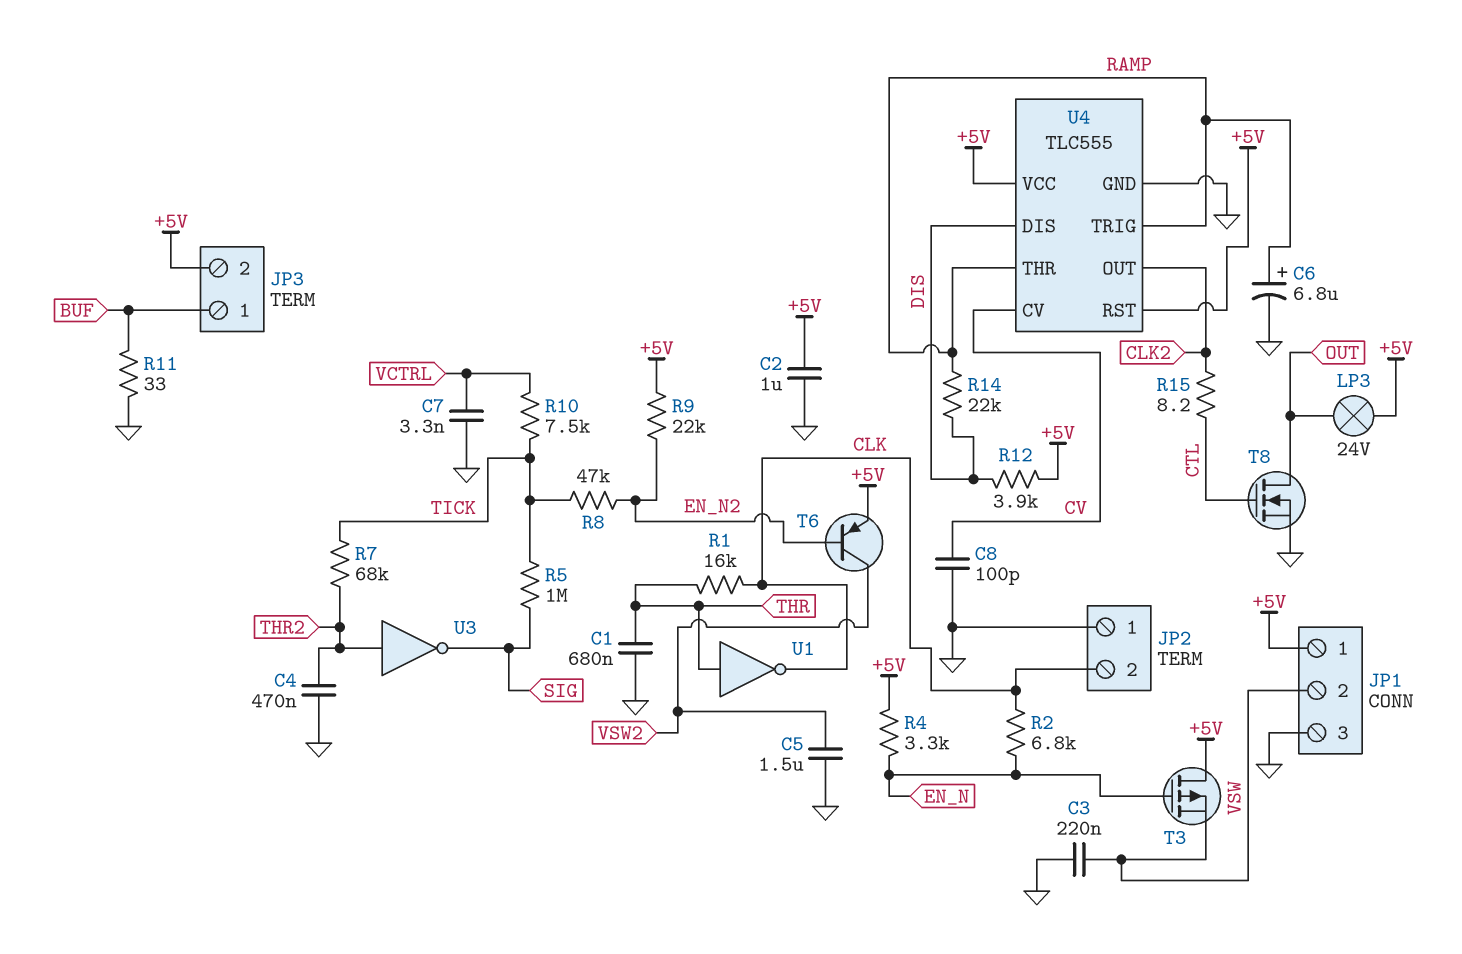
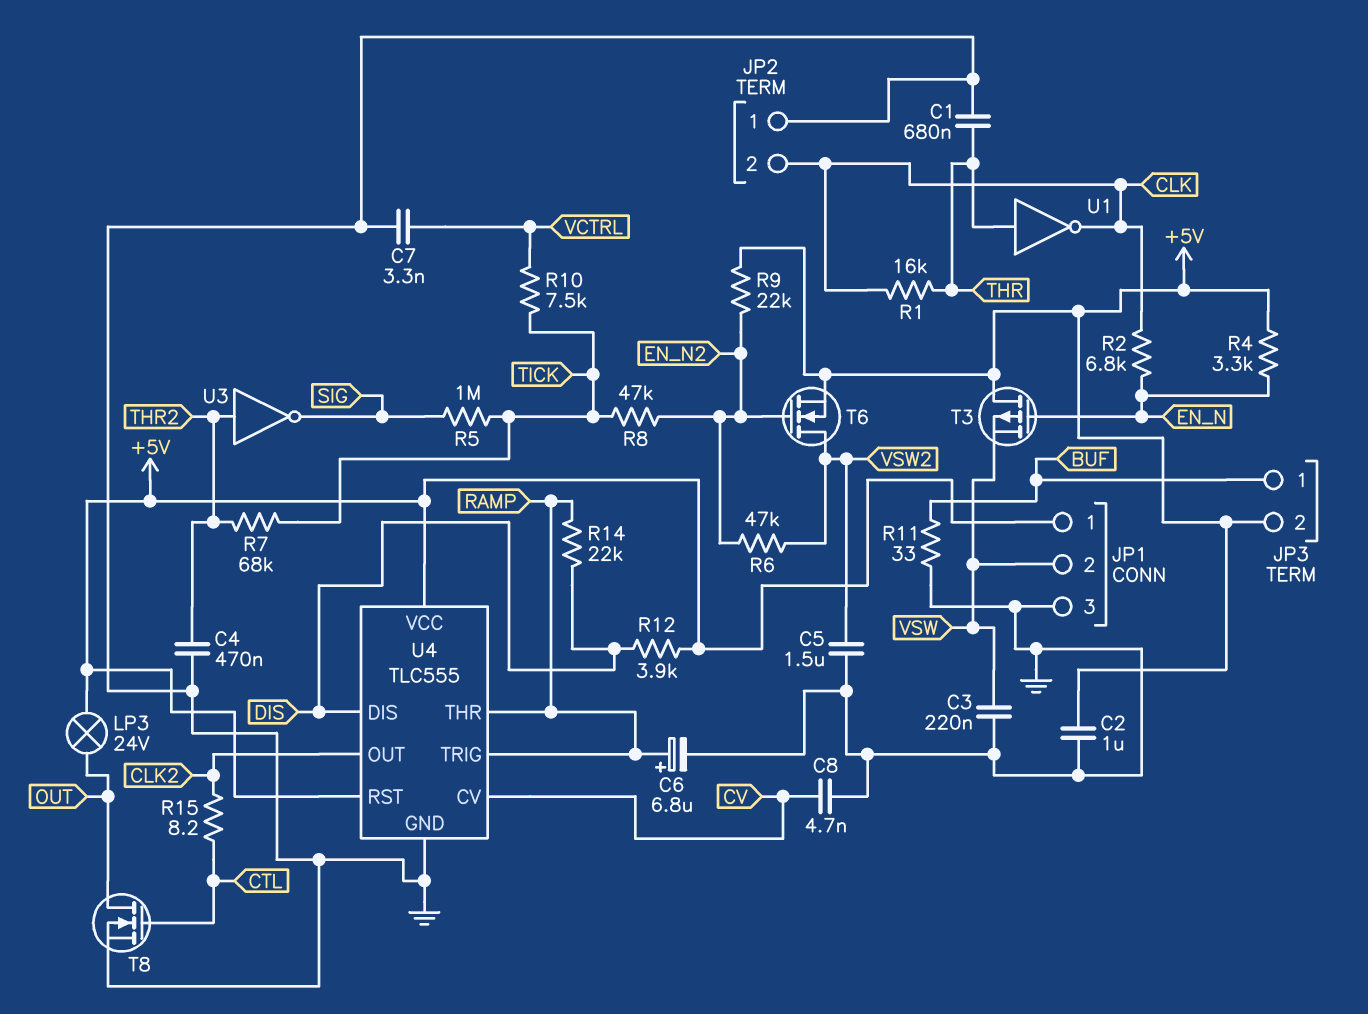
C8: 100pF (CV, GND) -> 4.7nF (CV, GND)
R6: none -> 47k (EN_N2, VSW2)
T6: PNP (B EN_N2, C VSW2, E +5V) -> NMOS (G EN_N2, D VSW2, S +5V)

